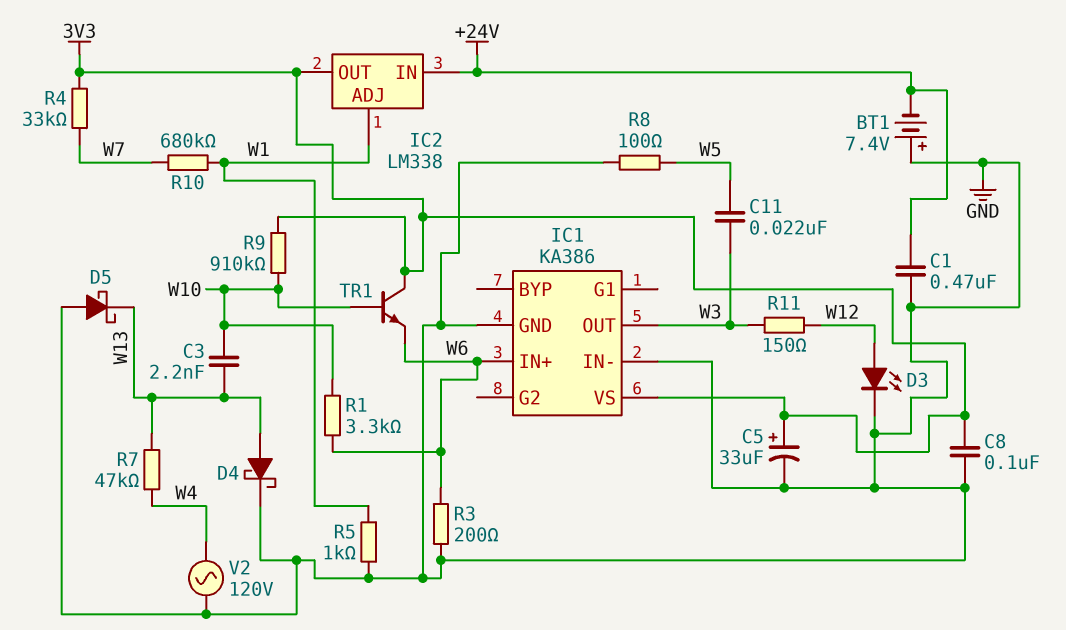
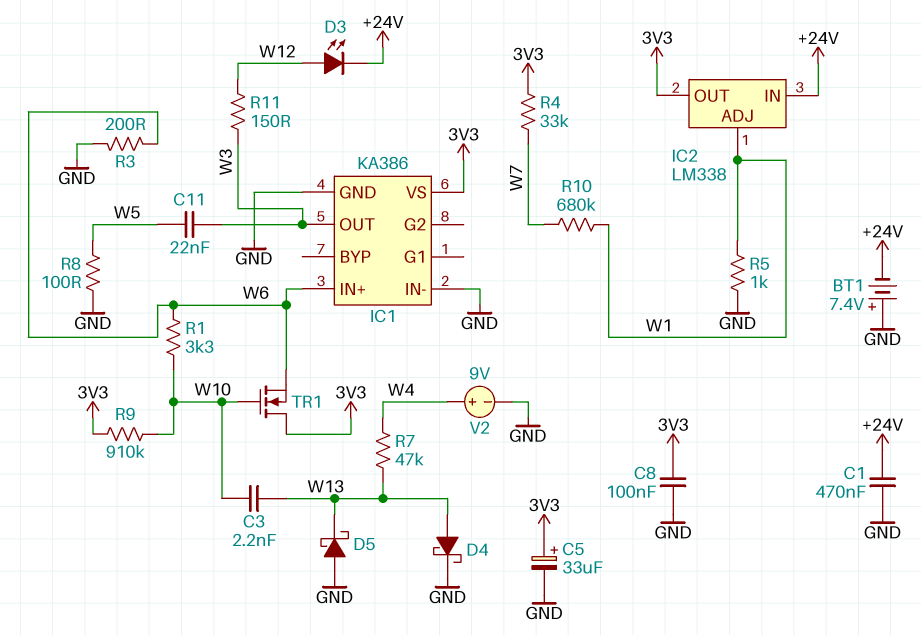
D3: LED (A W12, K GND) -> LED (A W12, K +24V)
TR1: NPN (B W10, C 3V3, E W6) -> NMOS (G W10, D 3V3, S W6)
V2: AC 120V (GND, W4) -> 9V (plus W4, minus GND)

